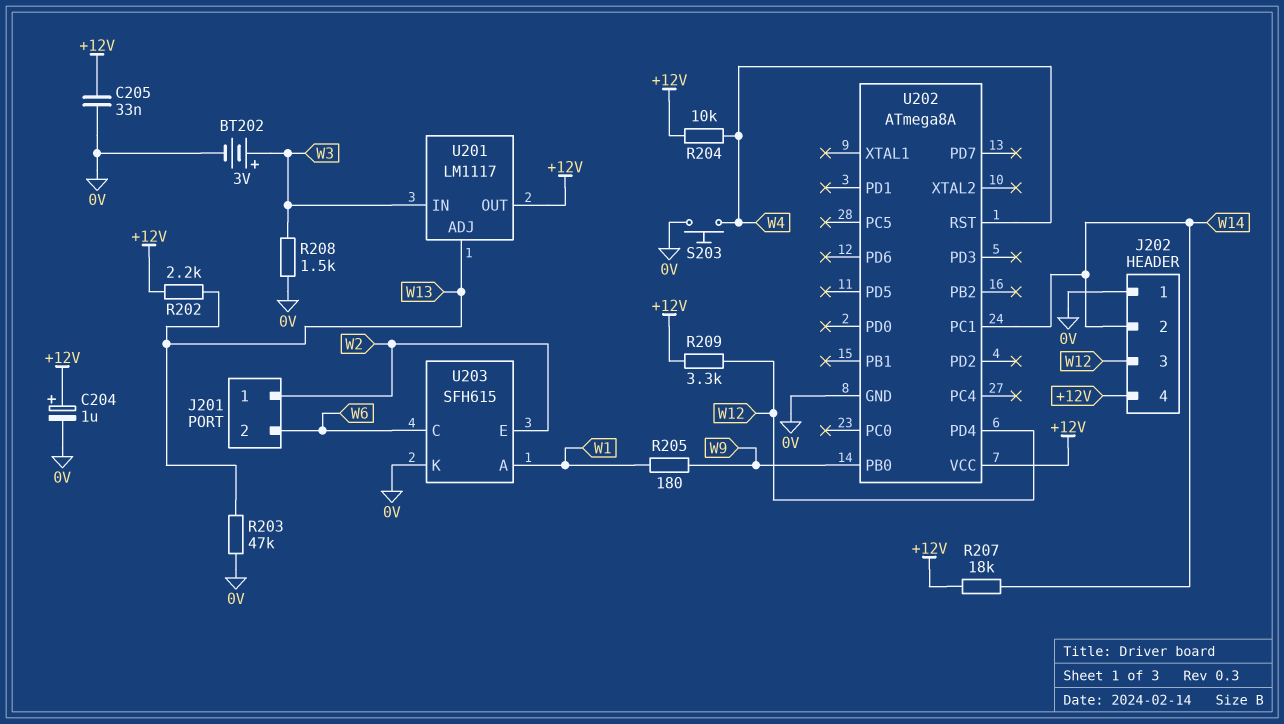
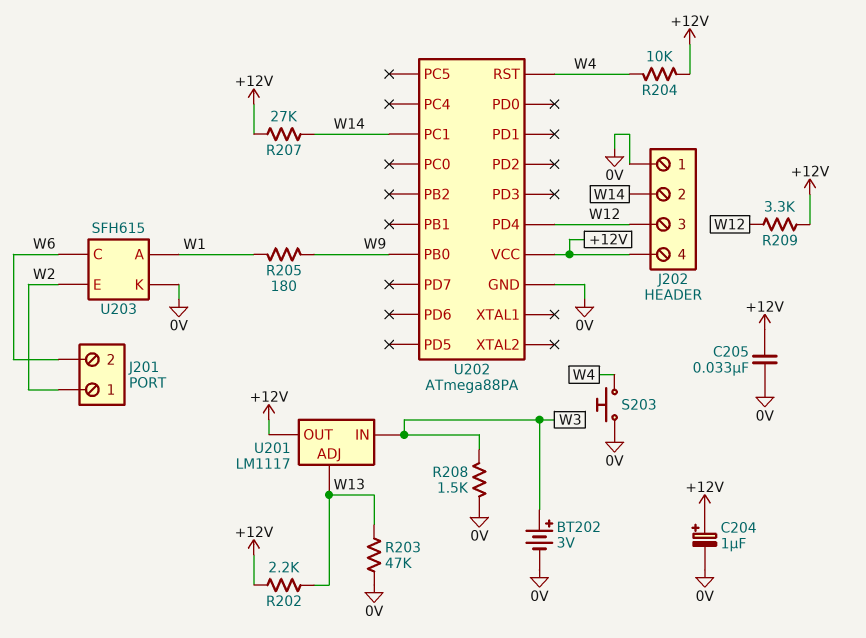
R207: 18k (+12V, W14) -> 27k (+12V, W14)
U202: ATmega8A -> ATmega88PA

